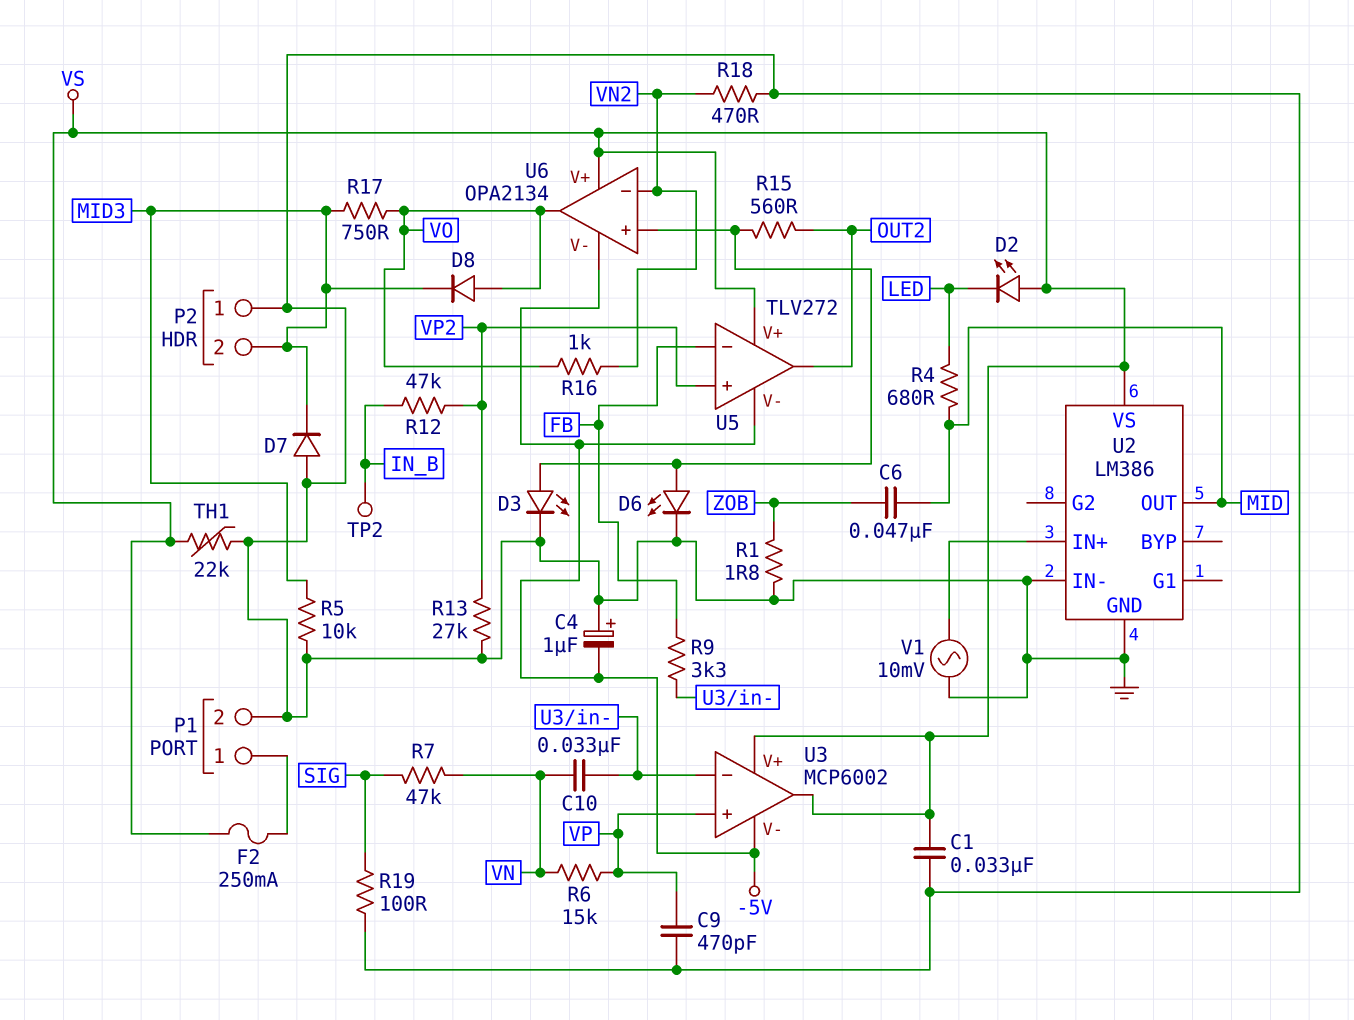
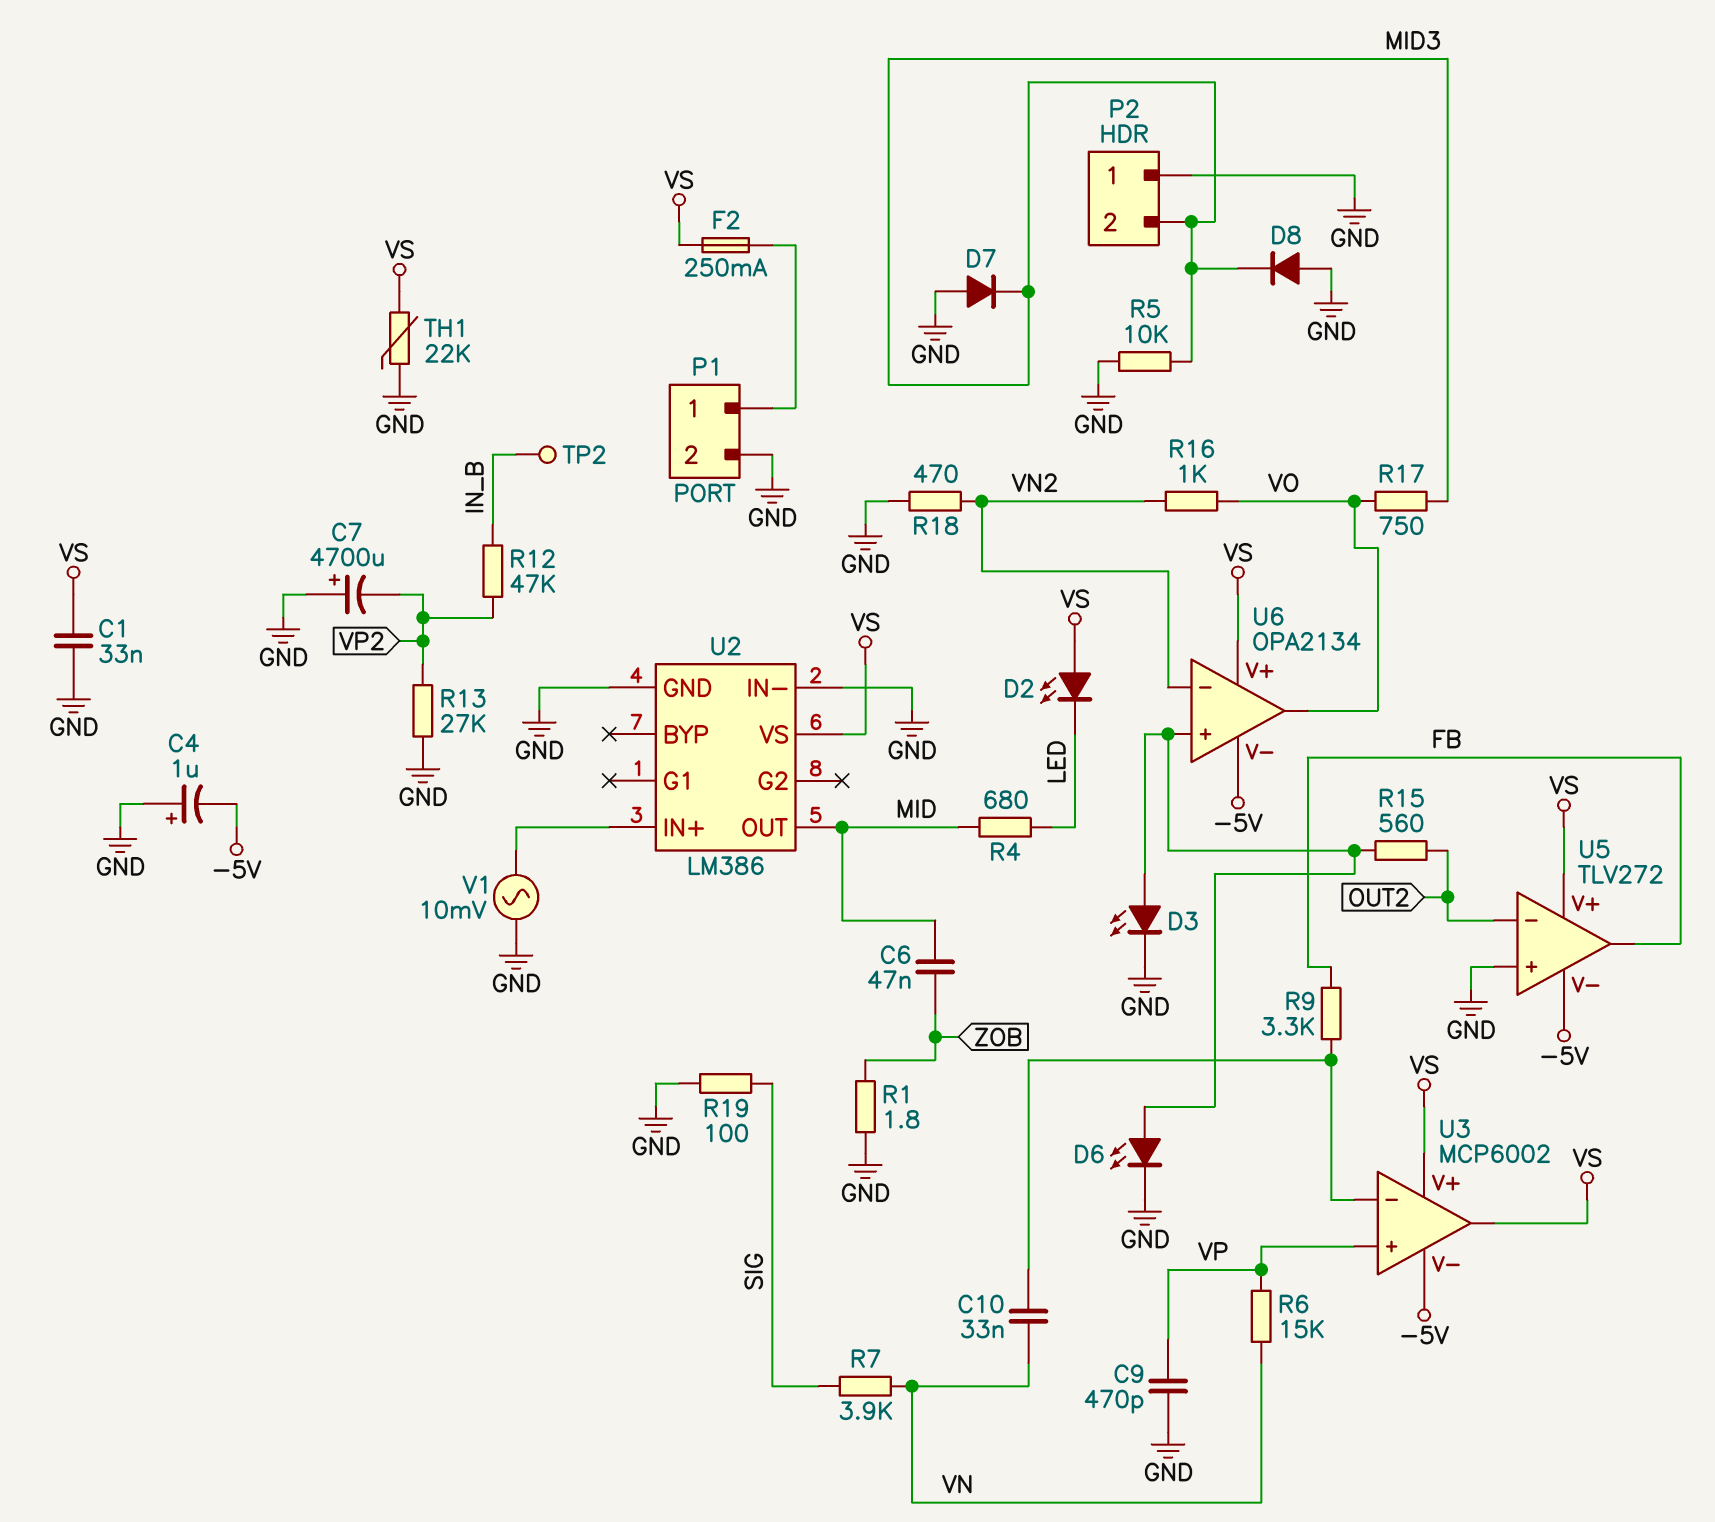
C7: none -> 4700uF (plus GND, minus VP2)
D8: diode (A VO, K MID3) -> diode (A GND, K MID3)
R7: 47k (SIG, VN) -> 3.9k (SIG, VN)
U5 pin in+: VP2 -> GND
U5 pin in-: FB -> OUT2
U5 pin out: OUT2 -> FB

